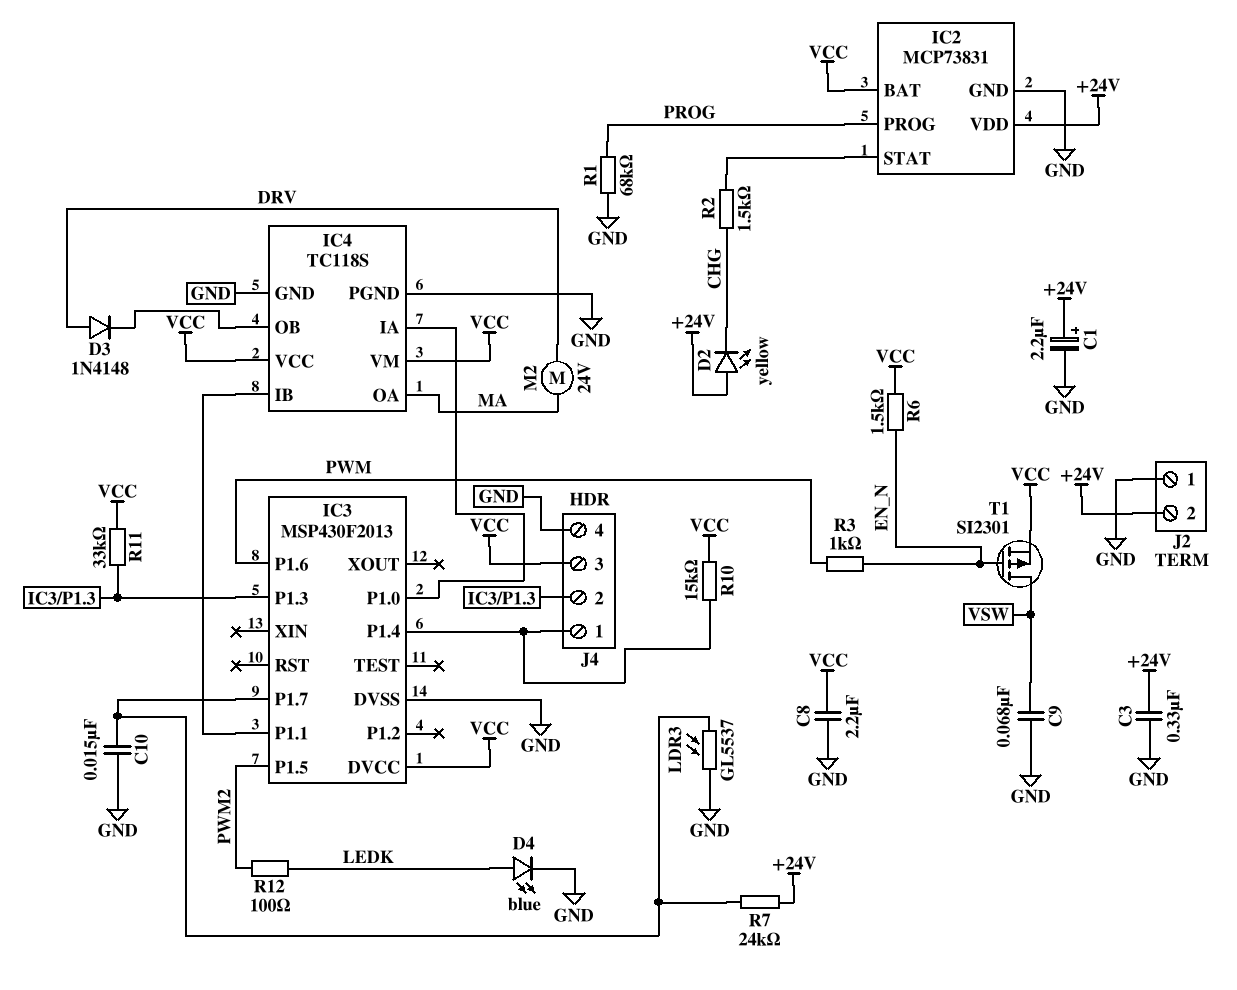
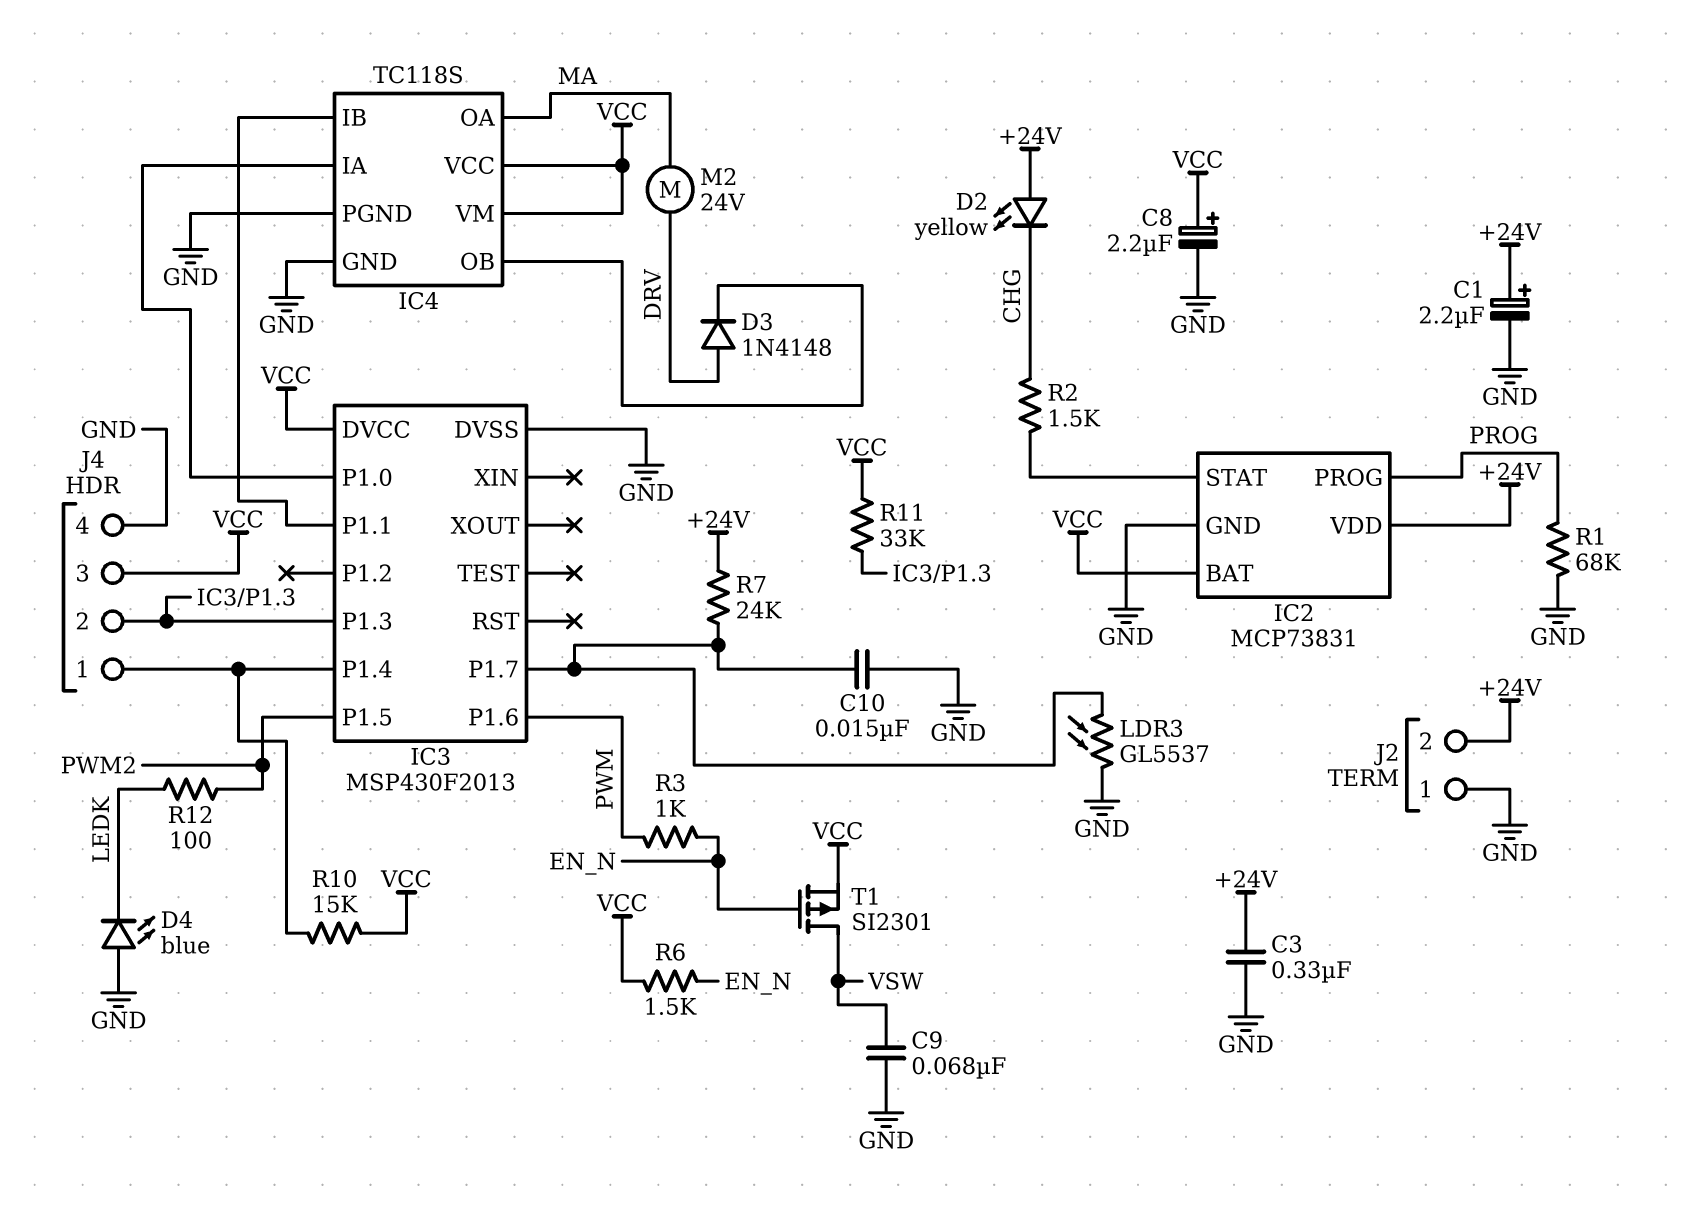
C8: 2.2uF (GND, VCC) -> 2.2uF (plus VCC, minus GND)
D4: LED blue (A LEDK, K GND) -> LED blue (A GND, K LEDK)

